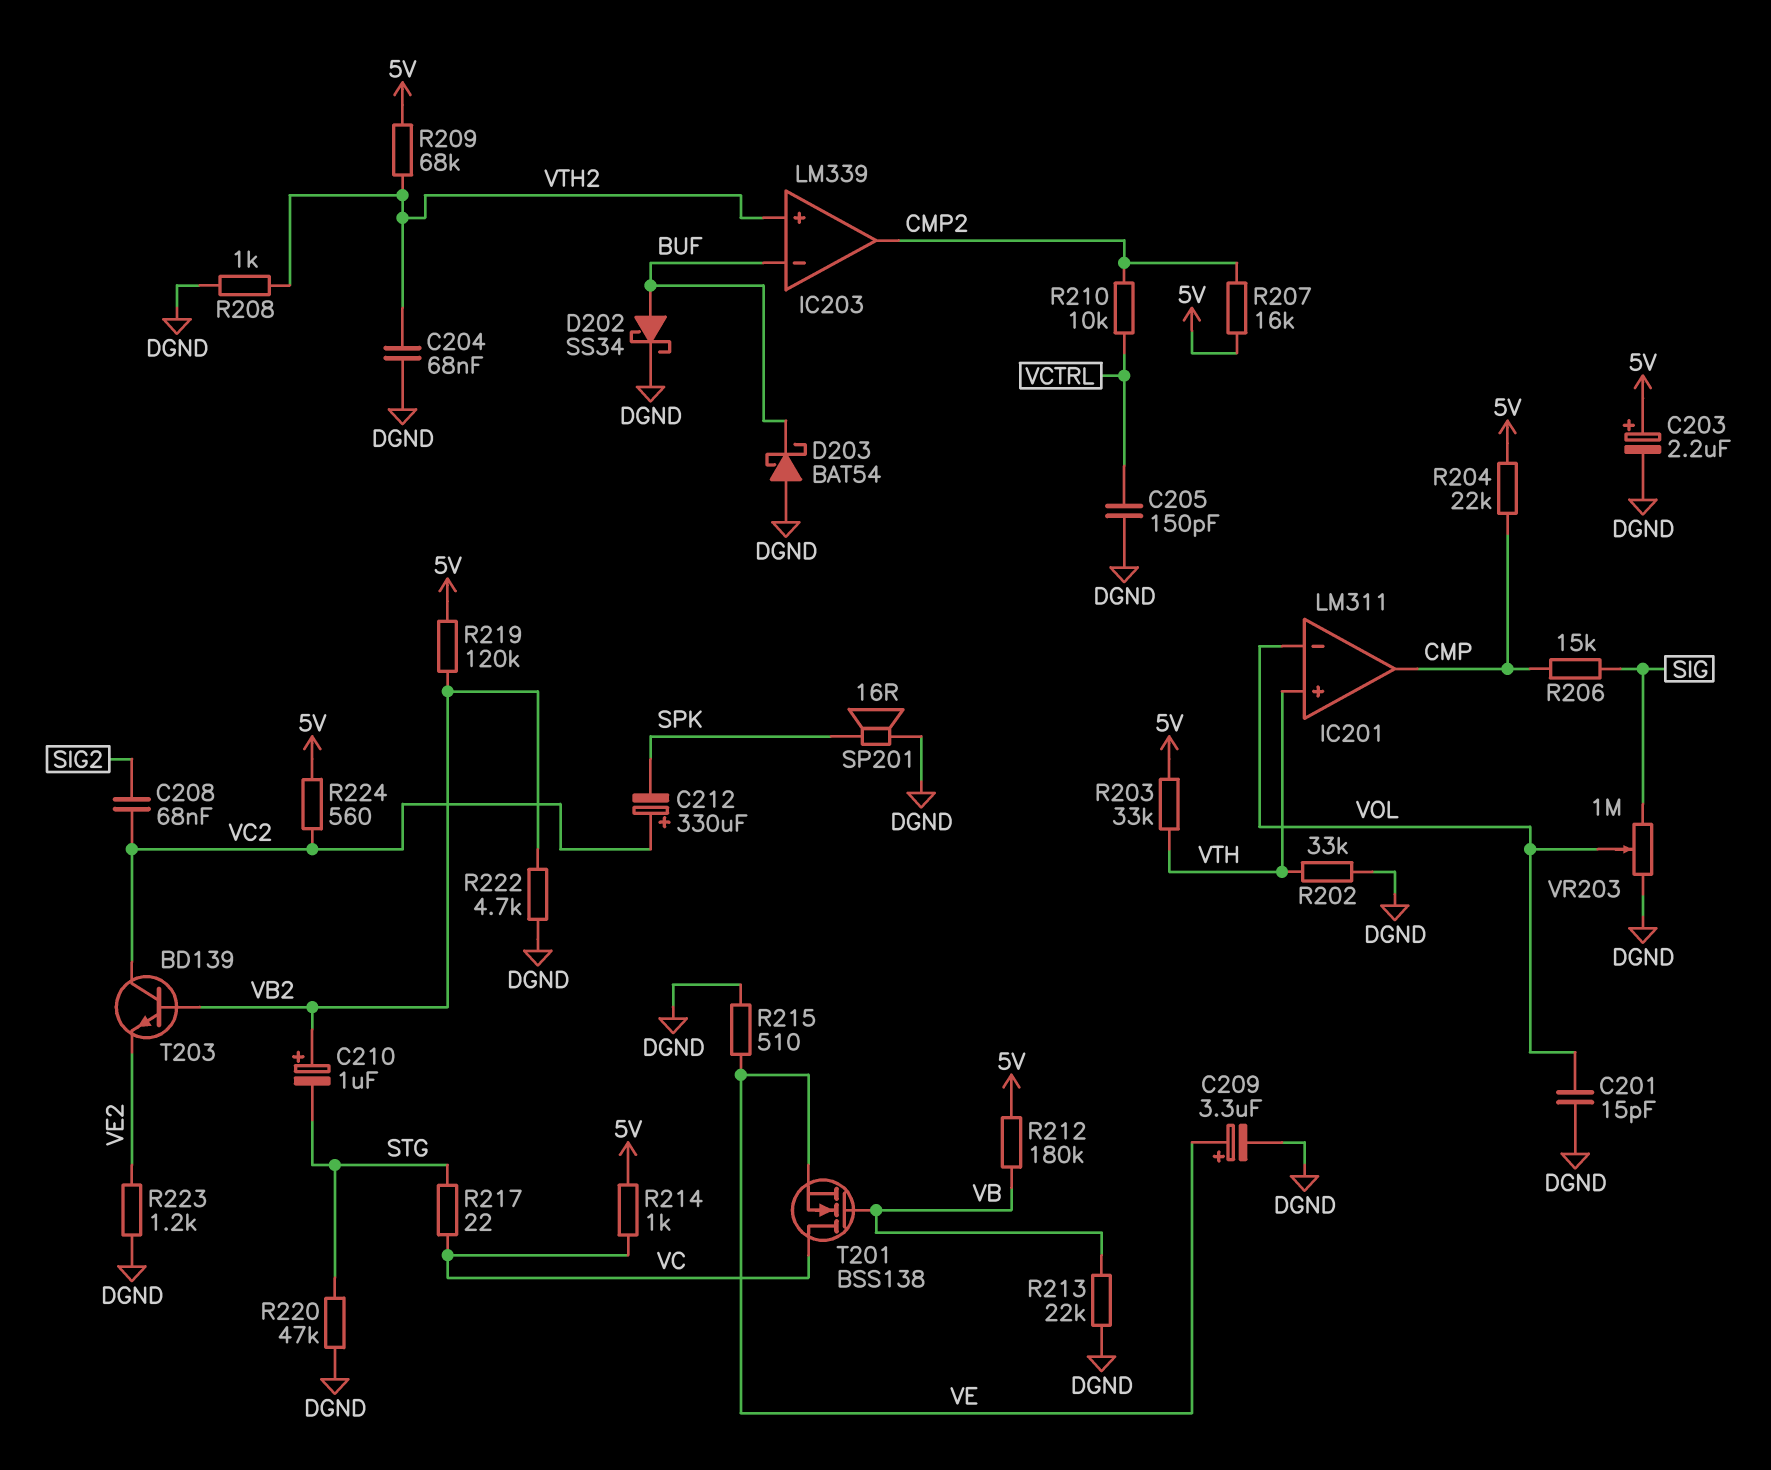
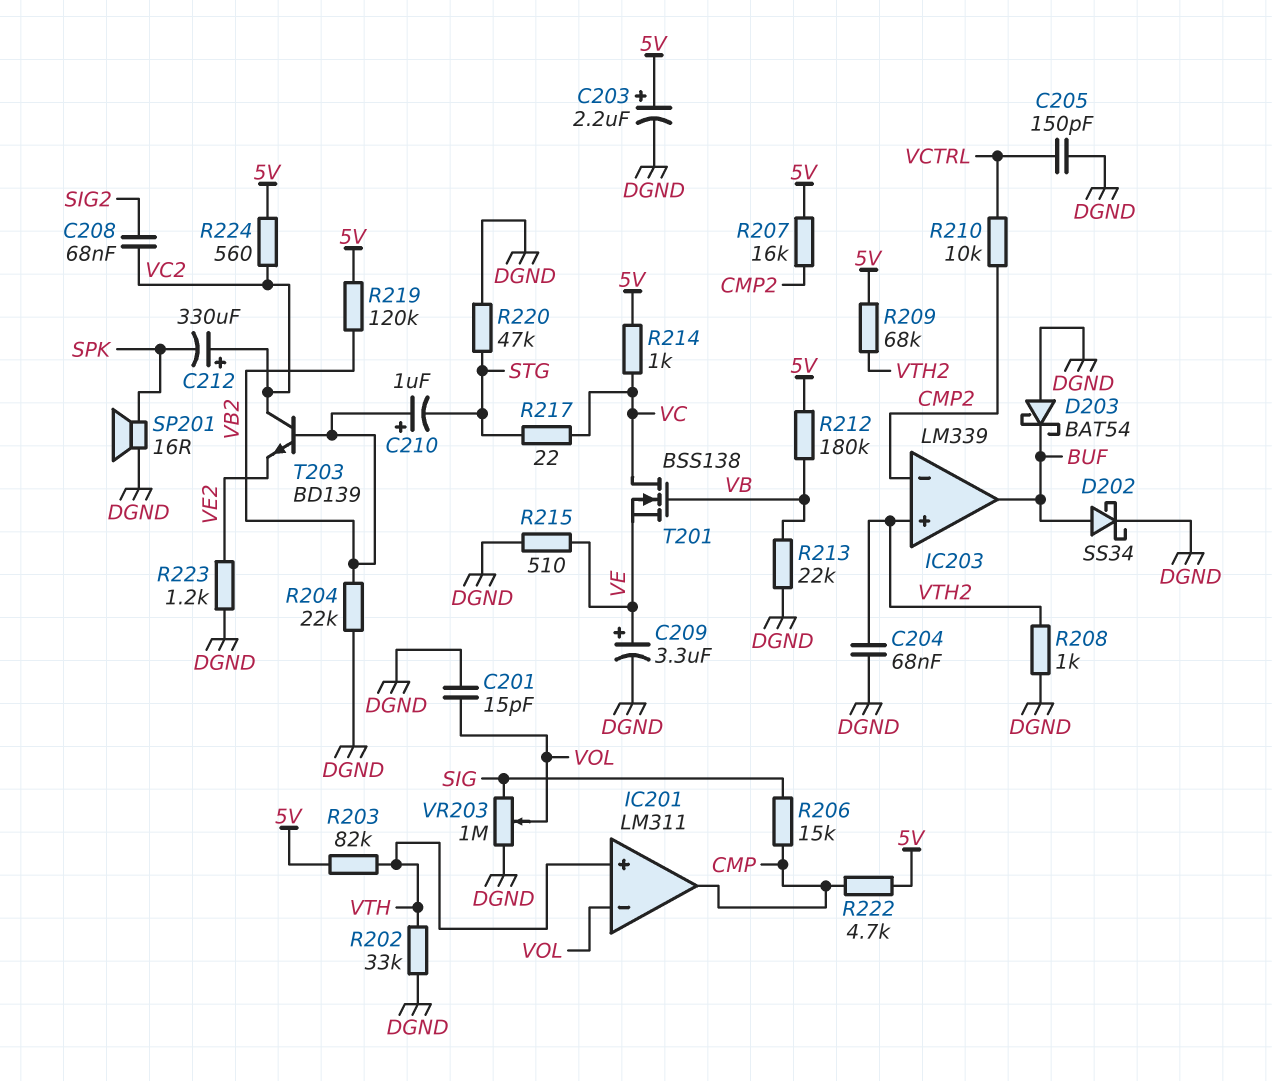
IC203 pin in-: BUF -> CMP2
IC203 pin out: CMP2 -> BUF
R203: 33k (5V, VTH) -> 82k (5V, VTH)
R204: 22k (5V, CMP) -> 22k (DGND, VB2)
R222: 4.7k (DGND, VB2) -> 4.7k (5V, CMP)

